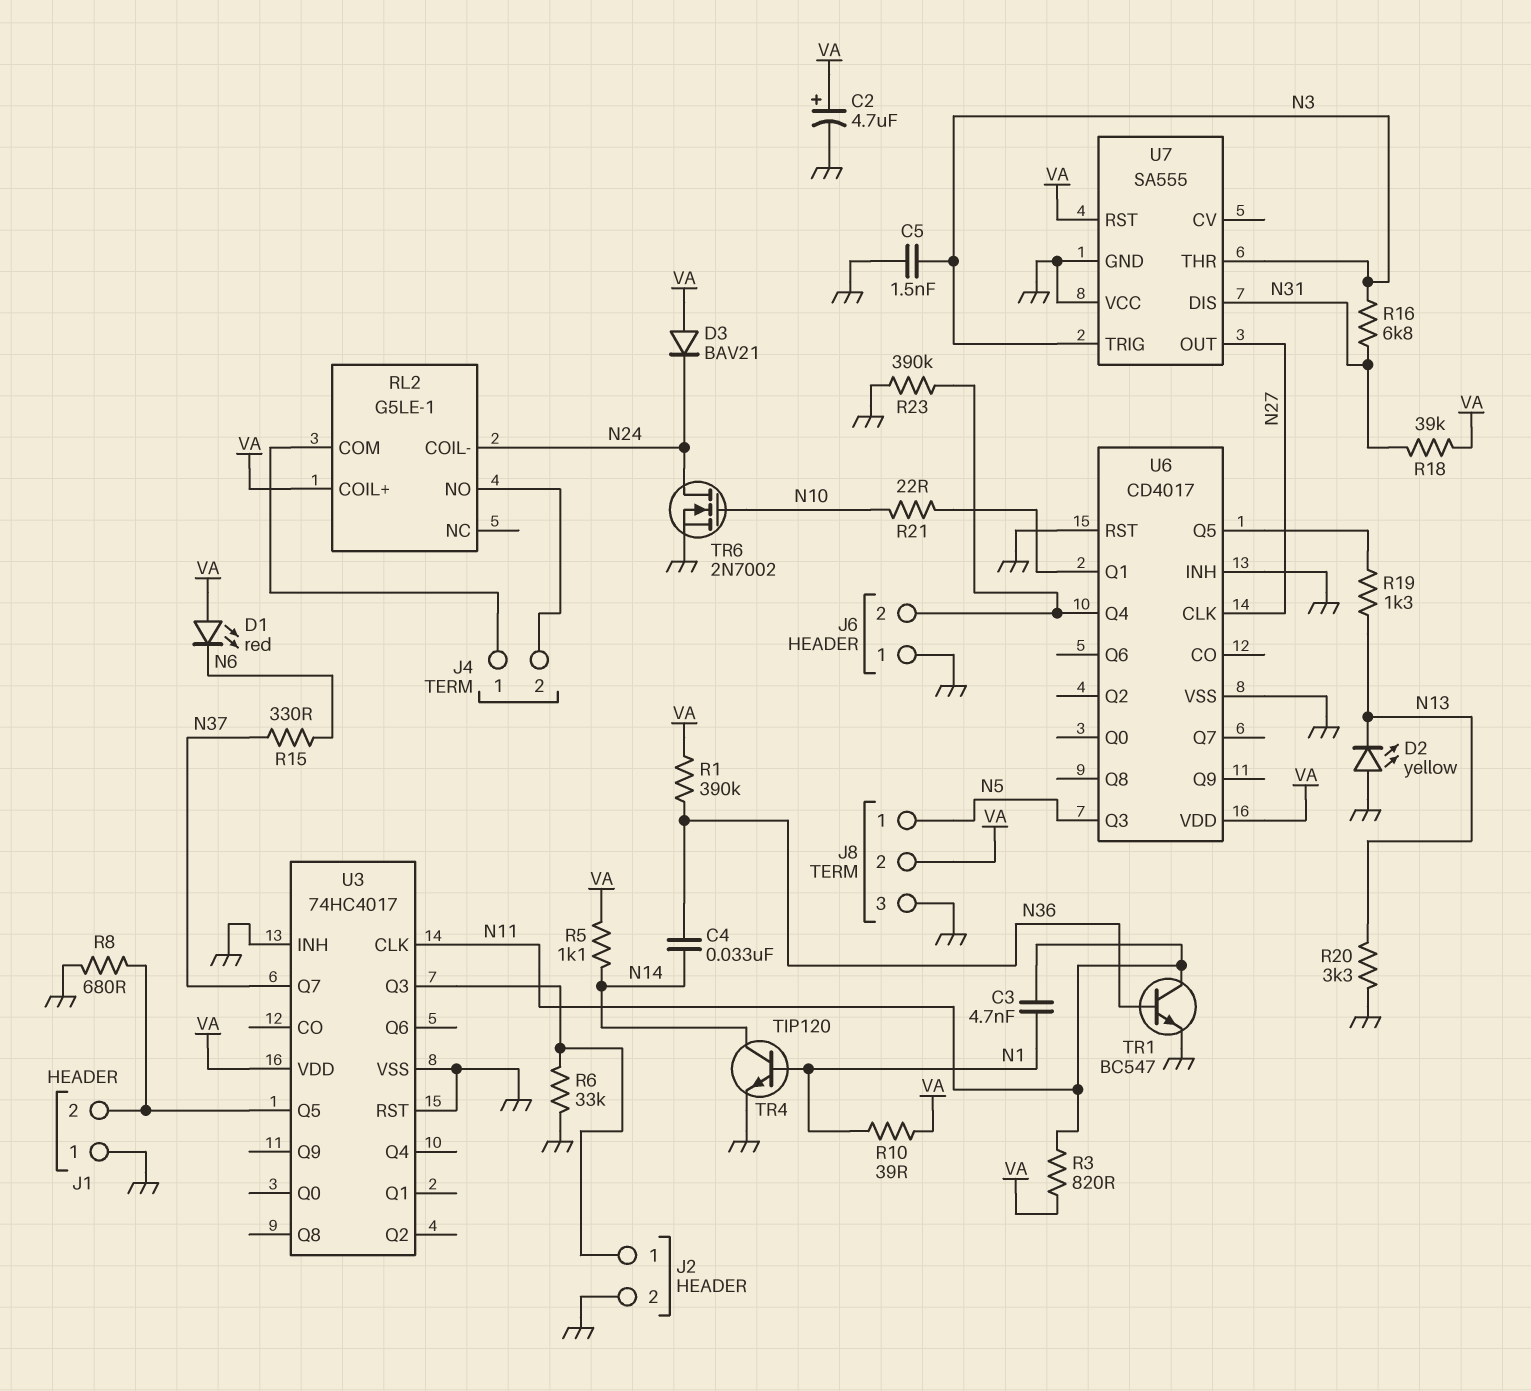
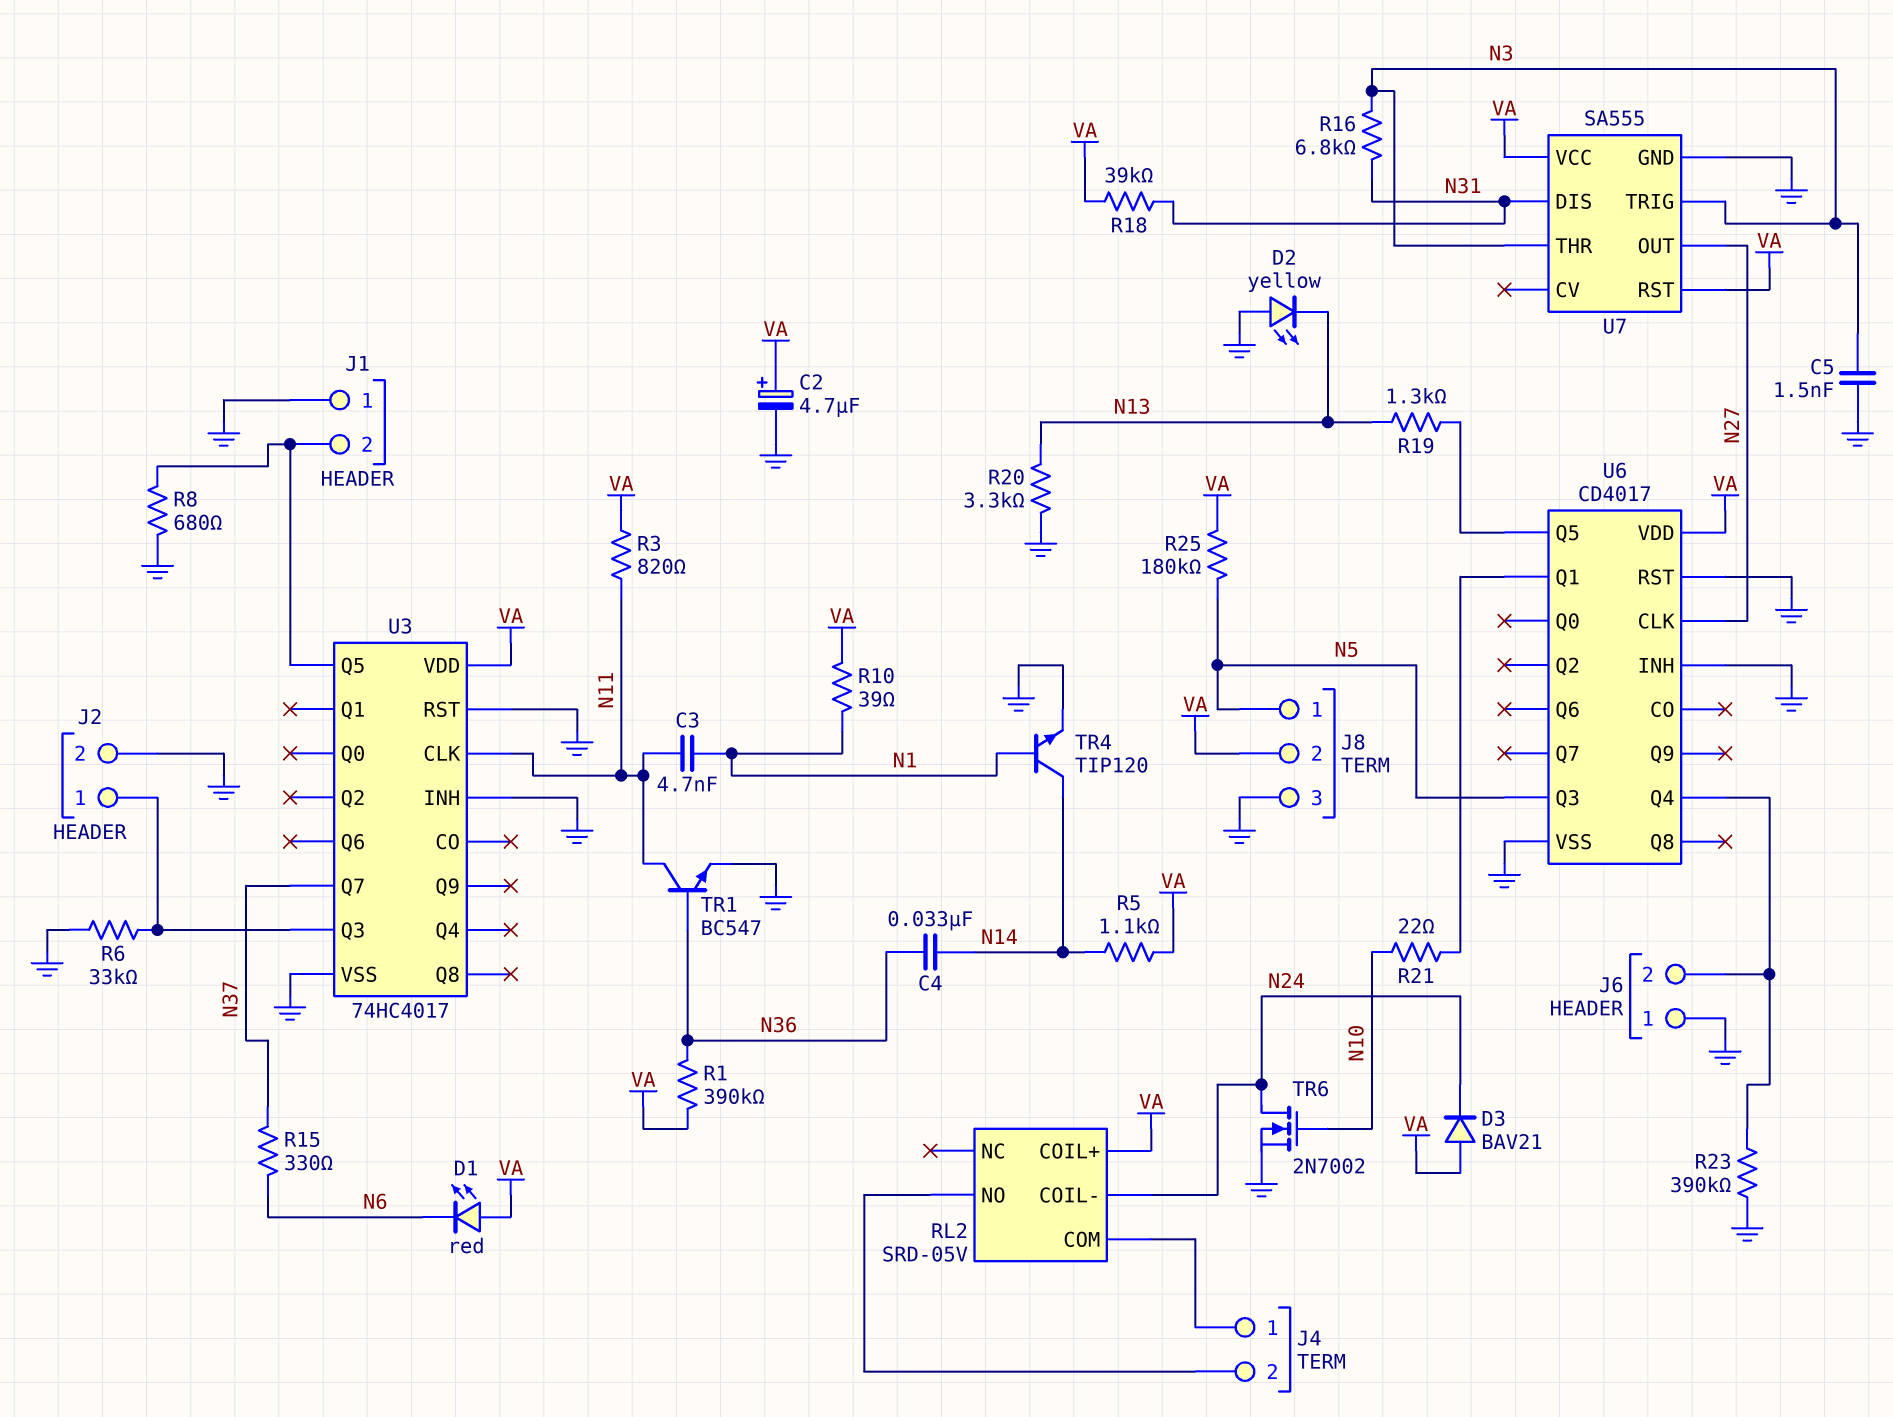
R25: none -> 180k (N5, VA)
RL2: G5LE-1 -> SRD-05V
U7 pin VCC: GND -> VA

